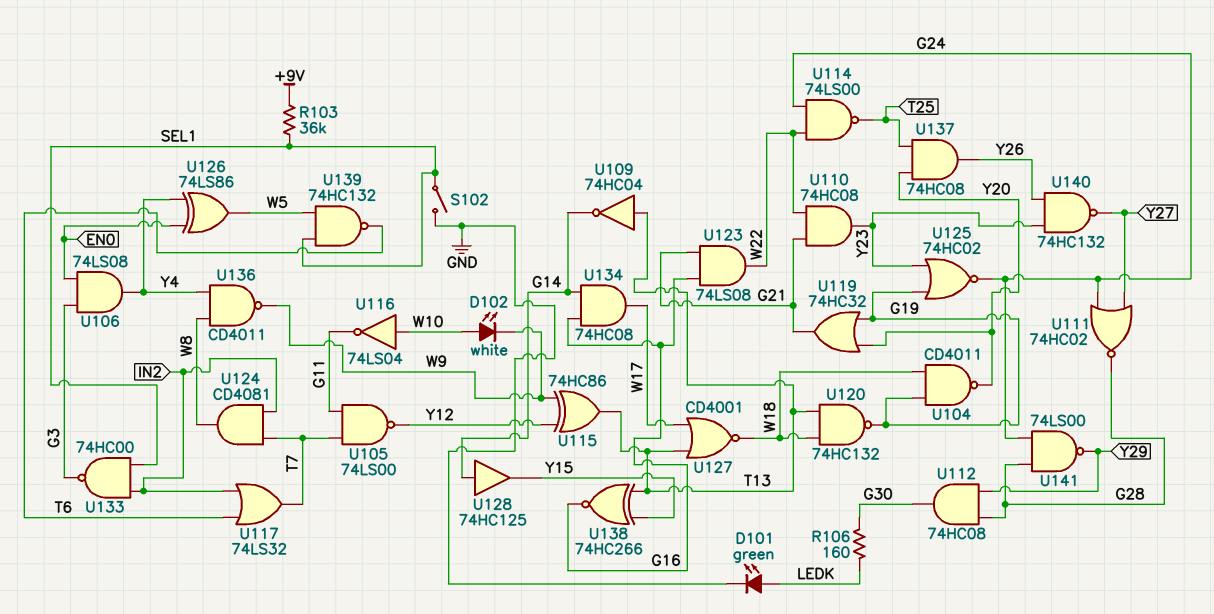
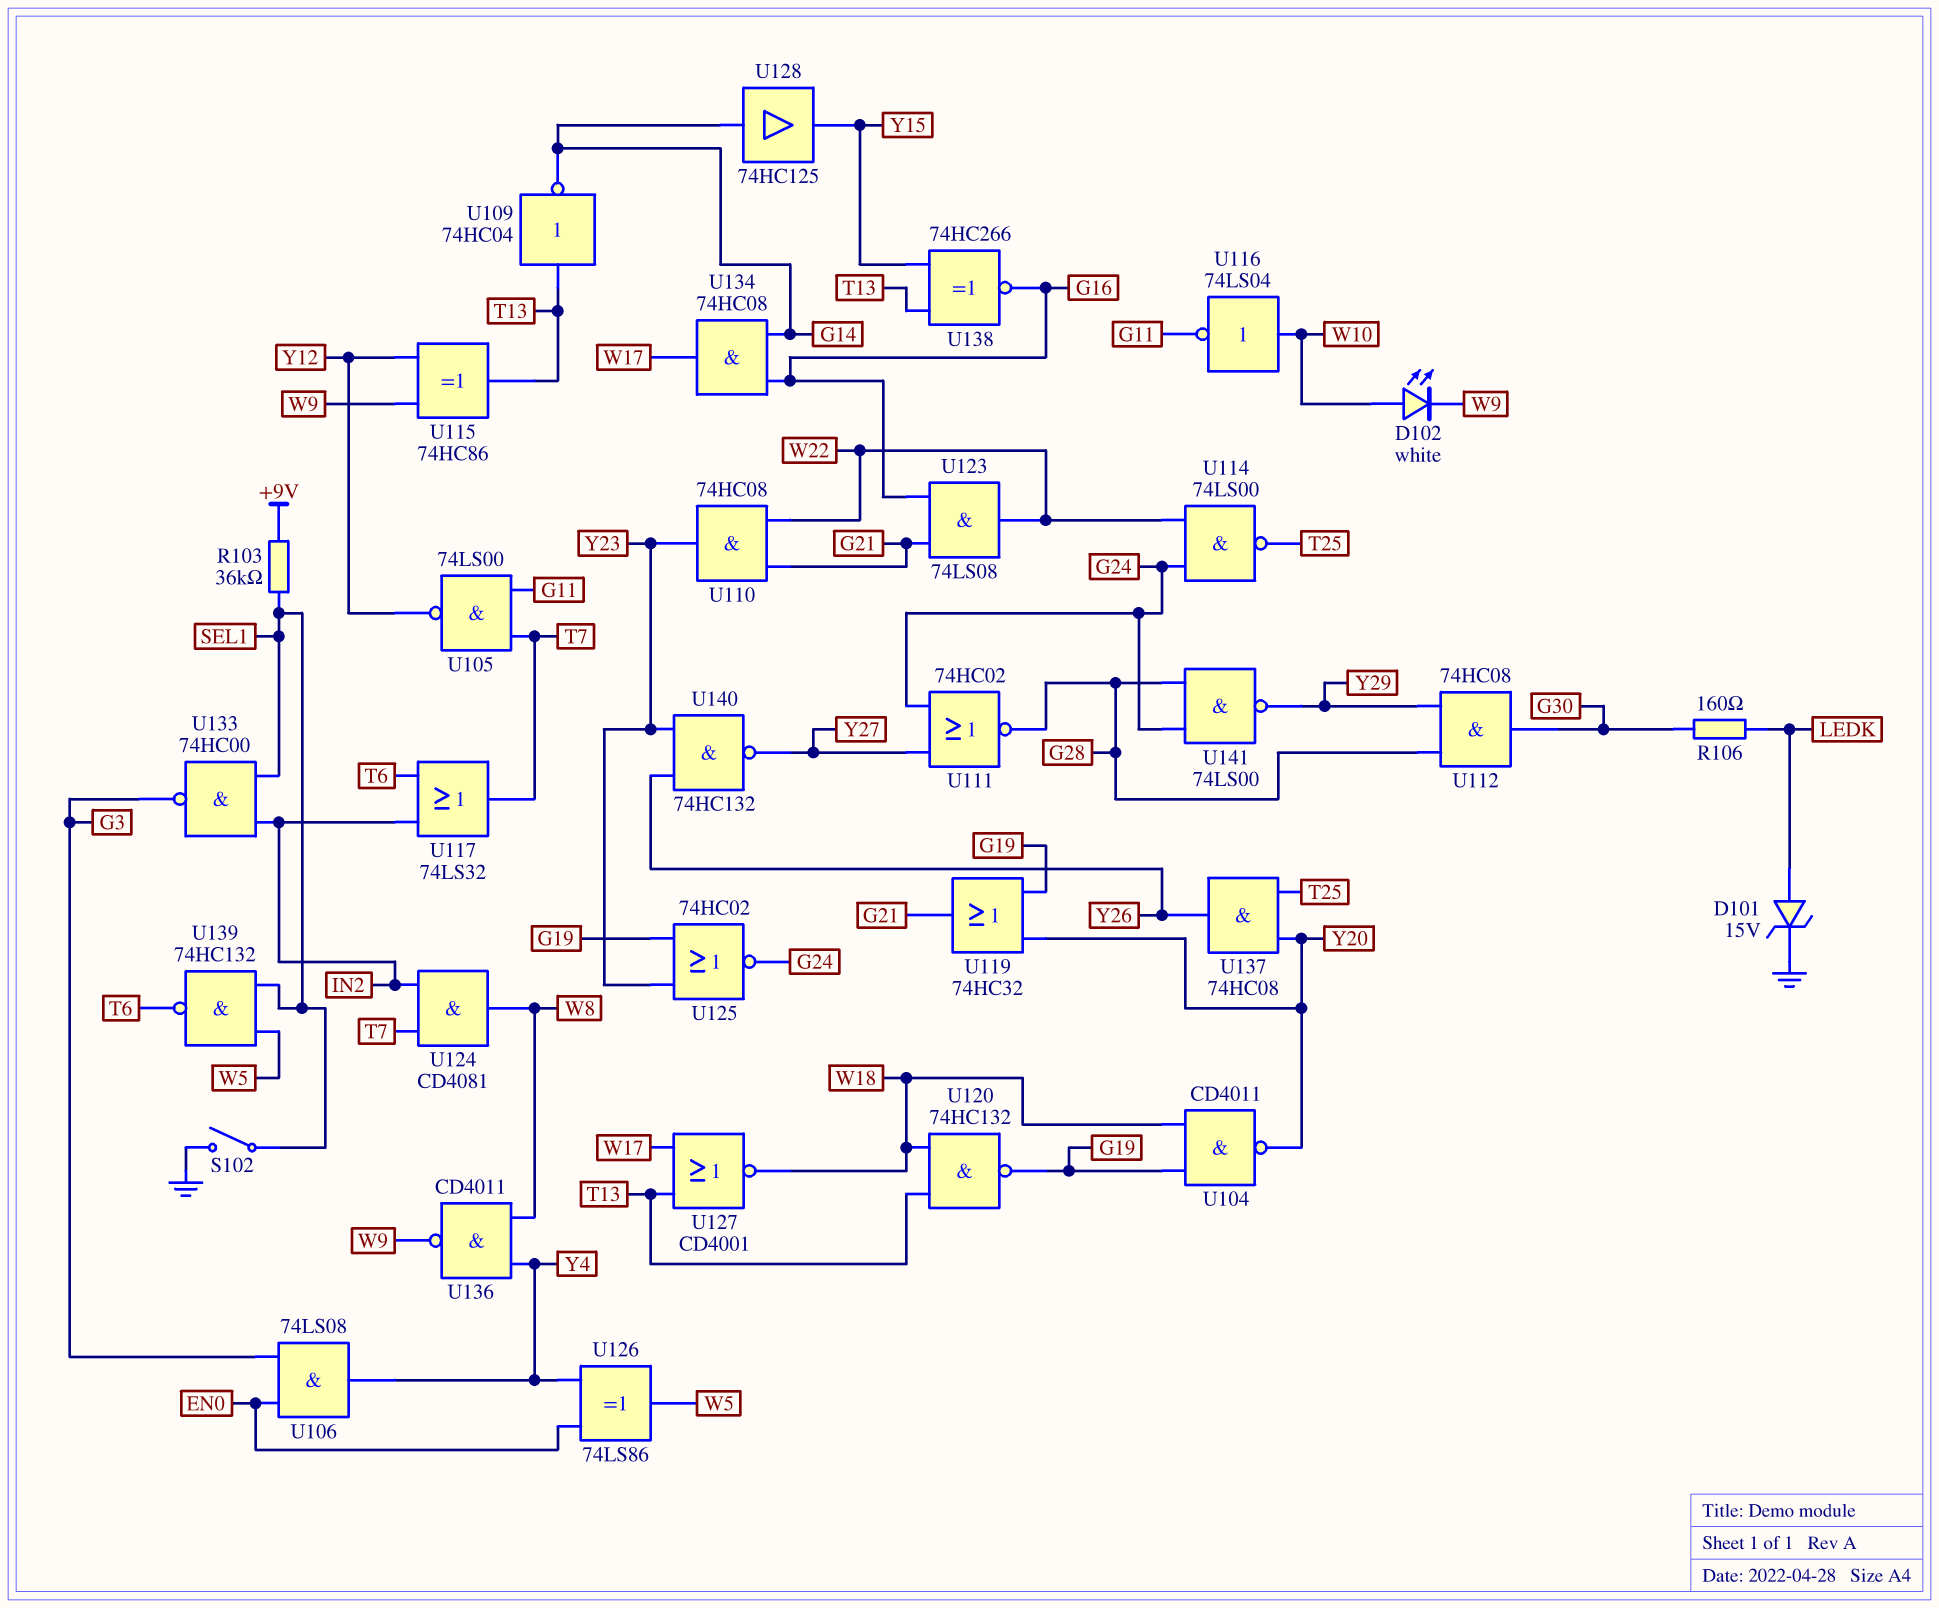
D101: LED green (A LEDK, K GND) -> zener 15V (A LEDK, K GND)

